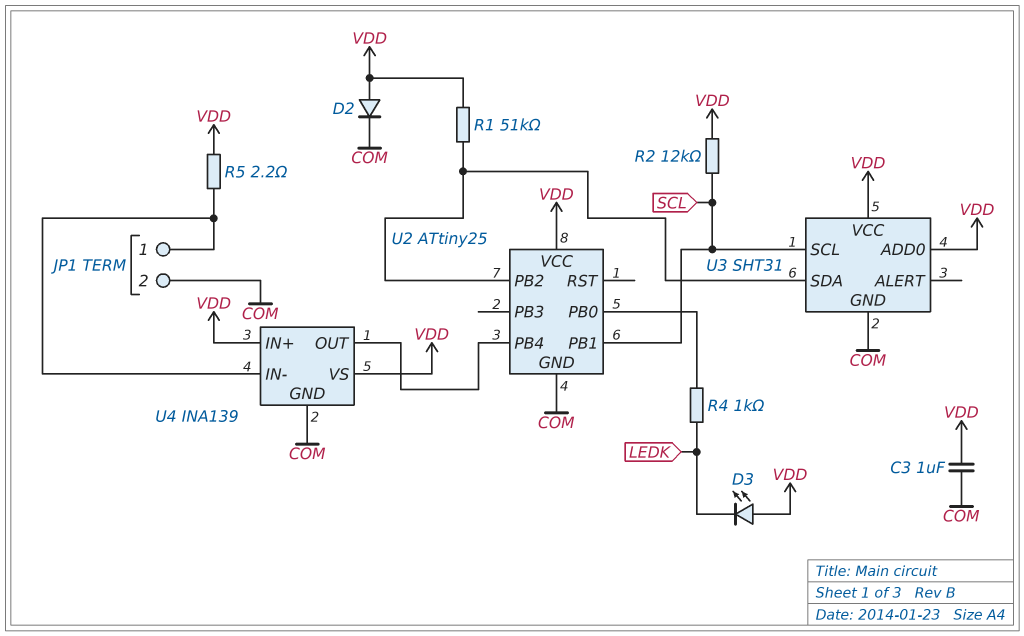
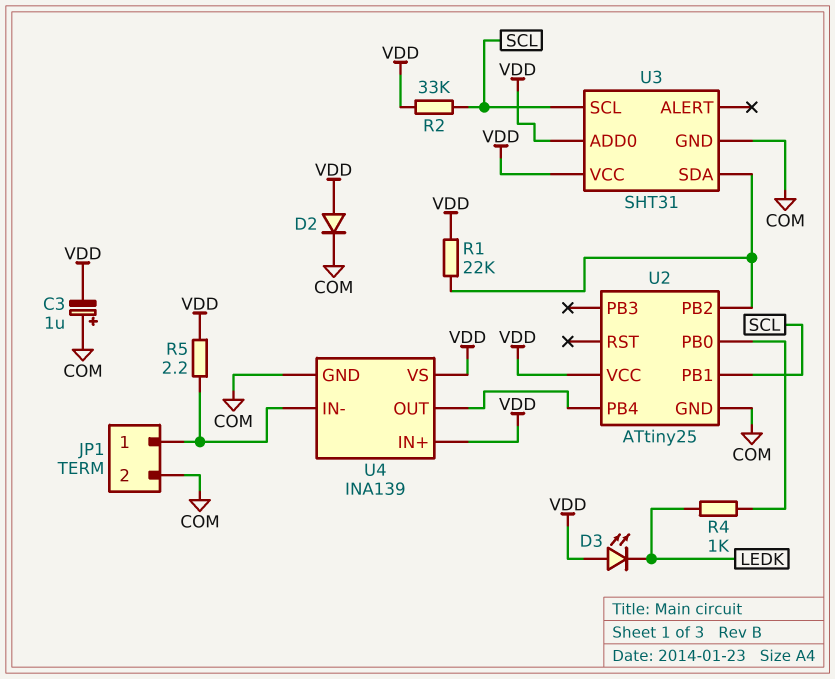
C3: 1uF (COM, VDD) -> 1uF (plus COM, minus VDD)
R1: 51k (U2/PB2, VDD) -> 22k (U2/PB2, VDD)
R2: 12k (SCL, VDD) -> 33k (SCL, VDD)

